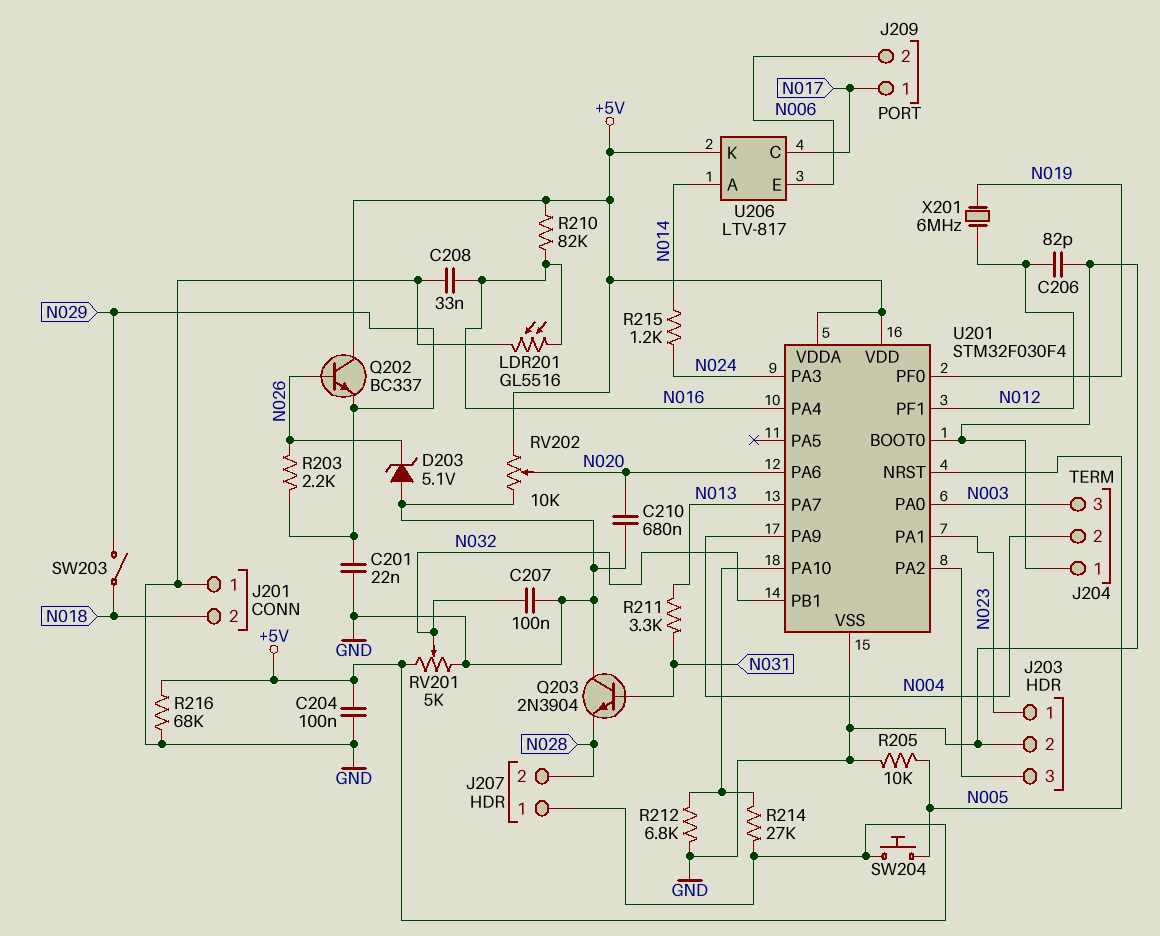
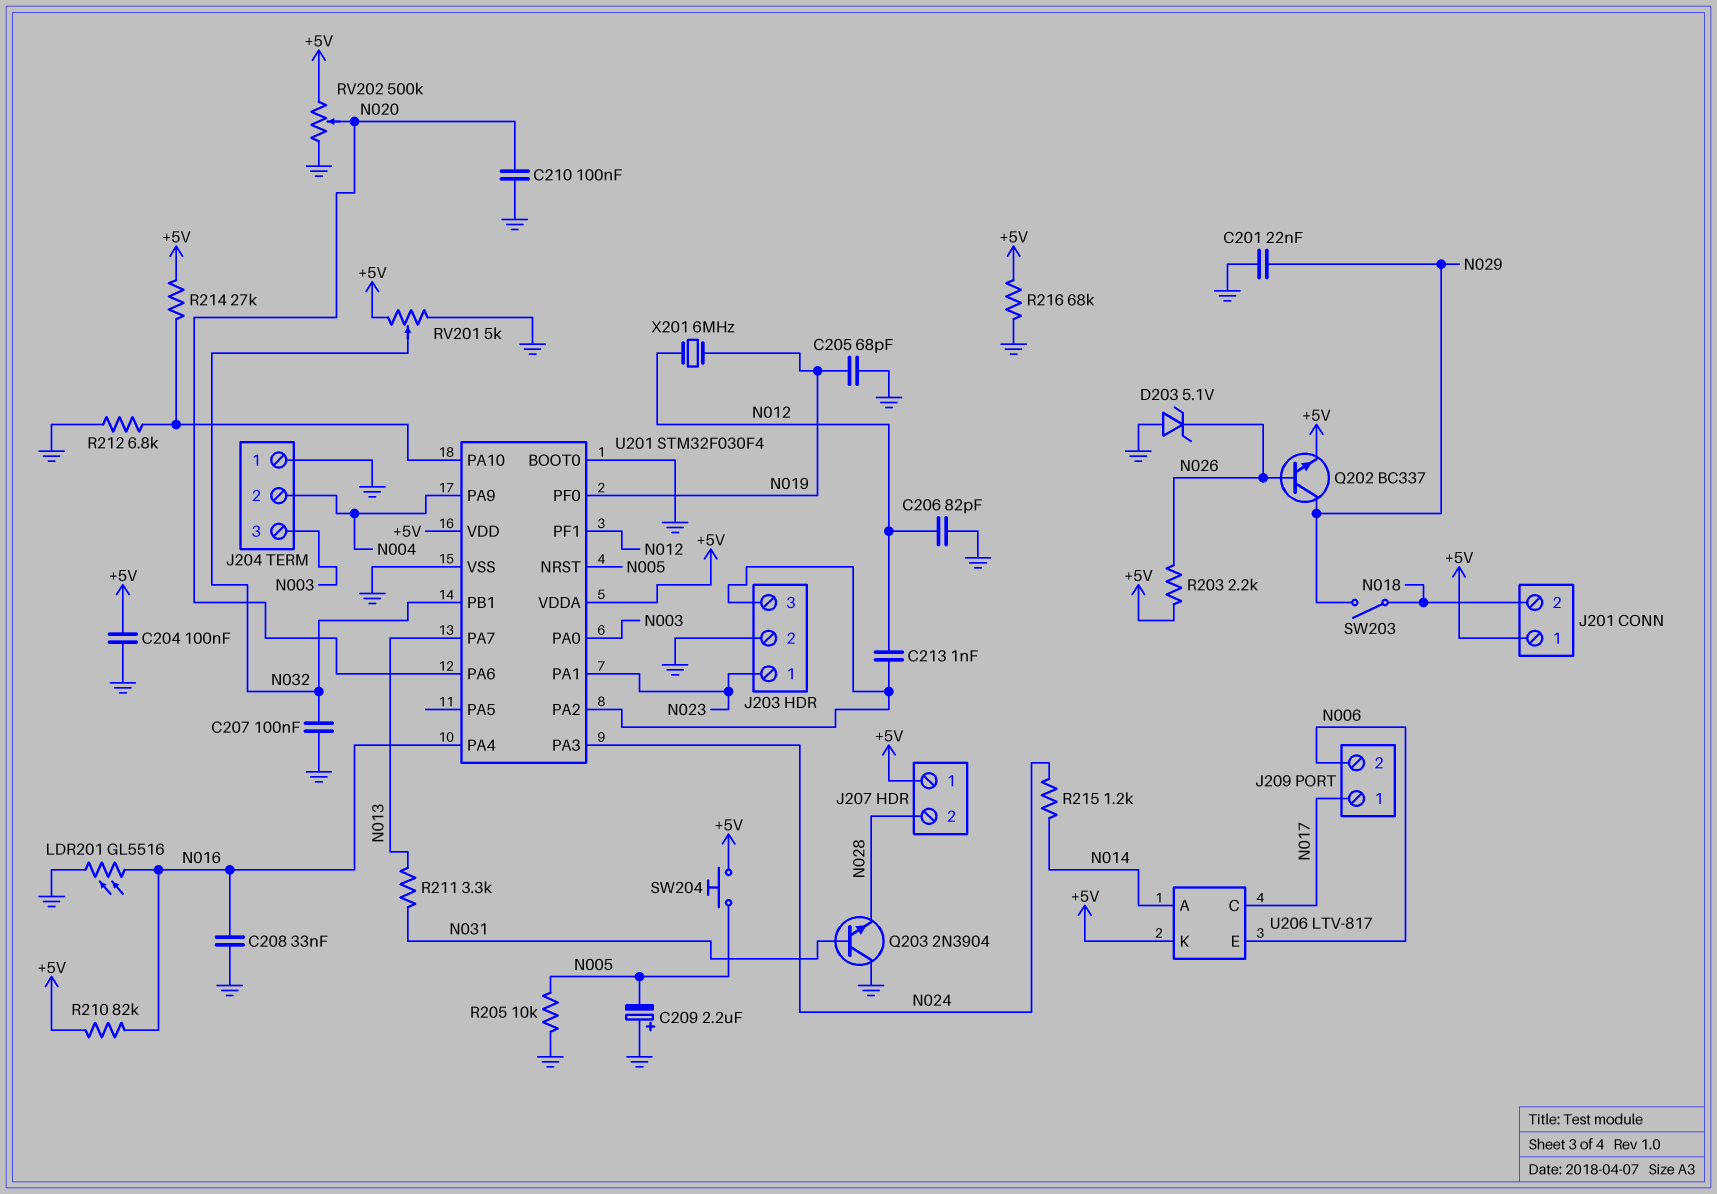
C205: none -> 68pF (GND, N019)
C209: none -> 2.2uF (plus GND, minus N005)
C210: 680nF (GND, N020) -> 100nF (GND, N020)
C213: none -> 1nF (J203/3, N012)
J201 pin 1: GND -> +5V
Q202: NPN BC337 (B N026, C +5V, E N029) -> NPN BC337 (B N026, C N029, E +5V)
R203: 2.2k (N026, N029) -> 2.2k (+5V, N026)
RV202: 10k (+5V, GND, wiper N020) -> 500k (+5V, GND, wiper N020)

